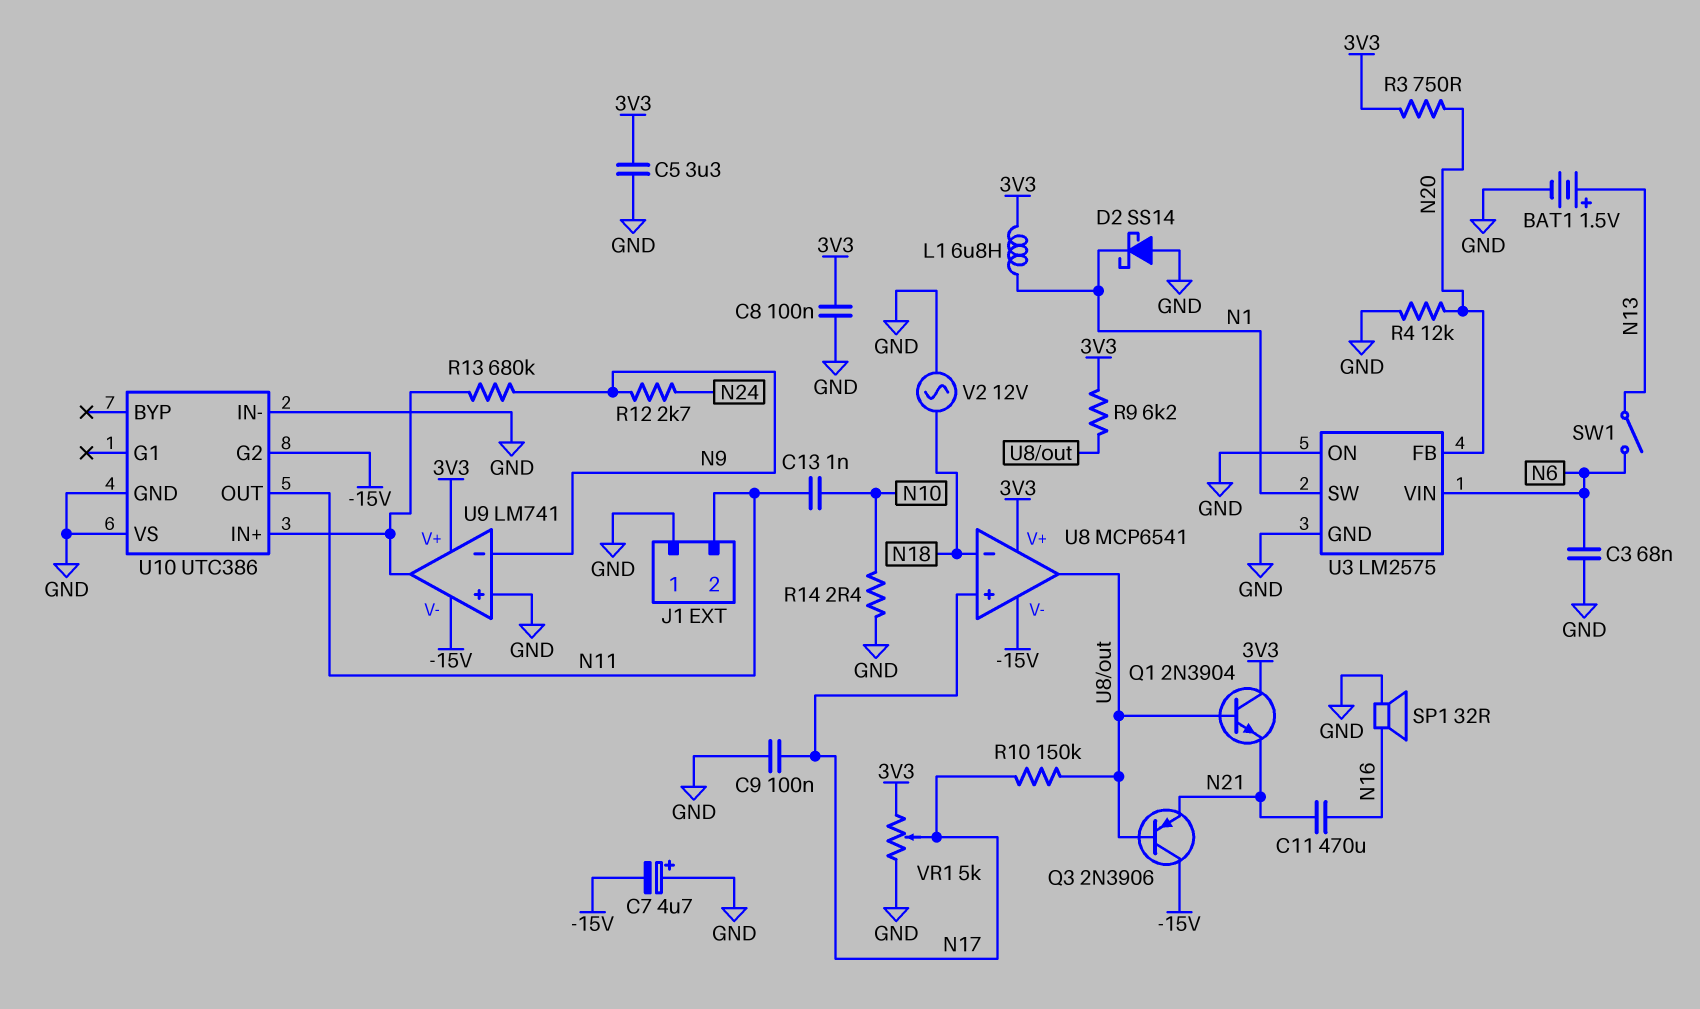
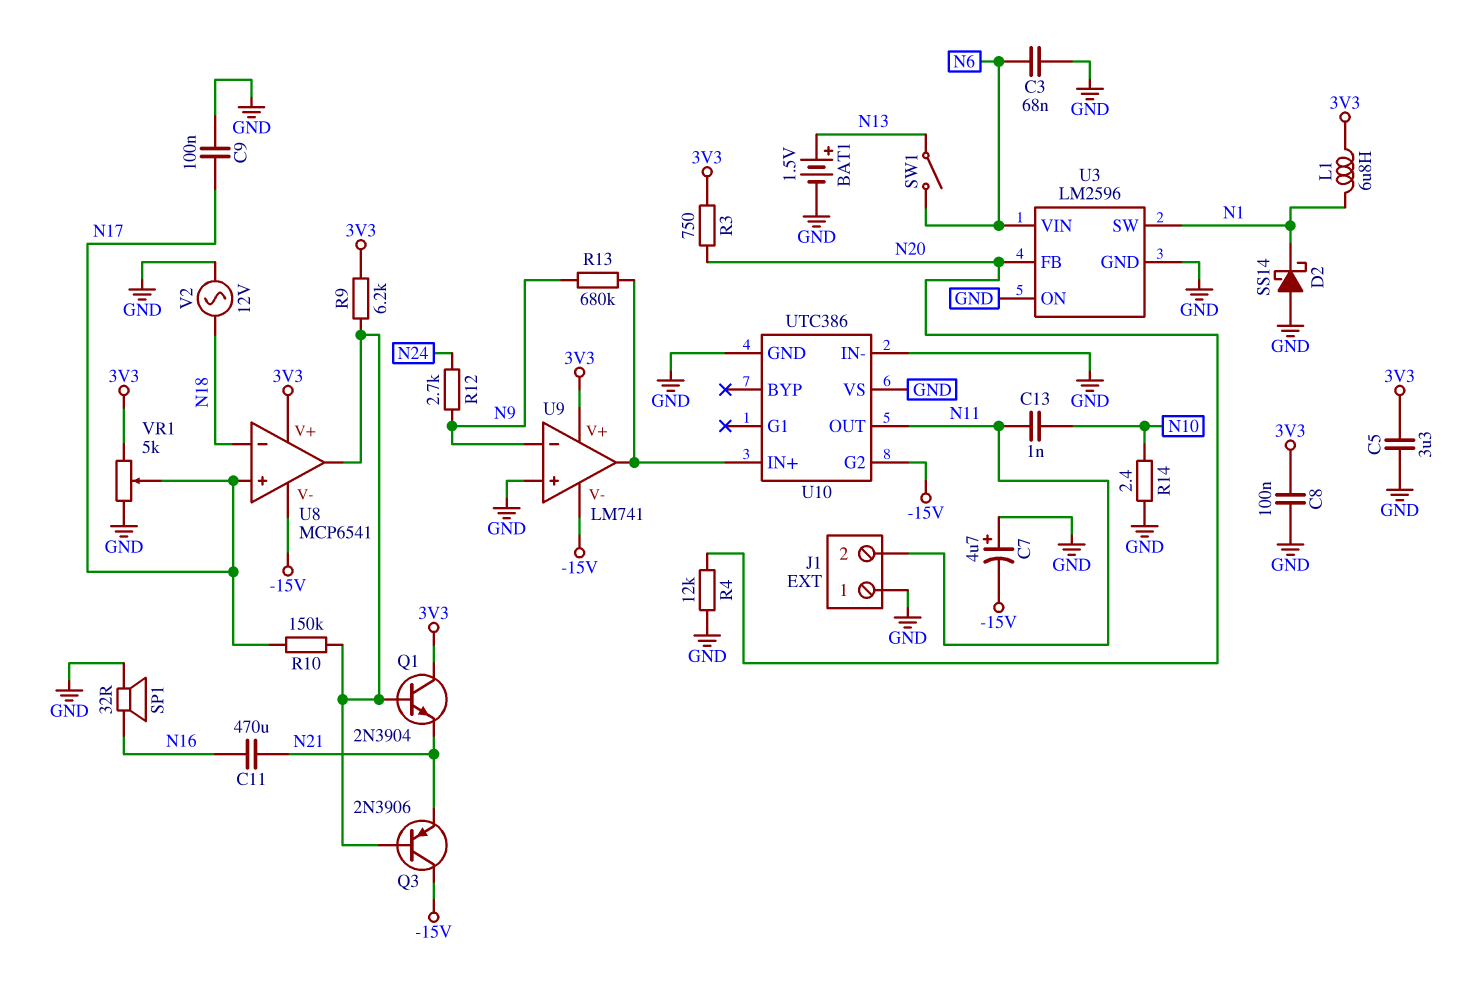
U3: LM2575 -> LM2596

